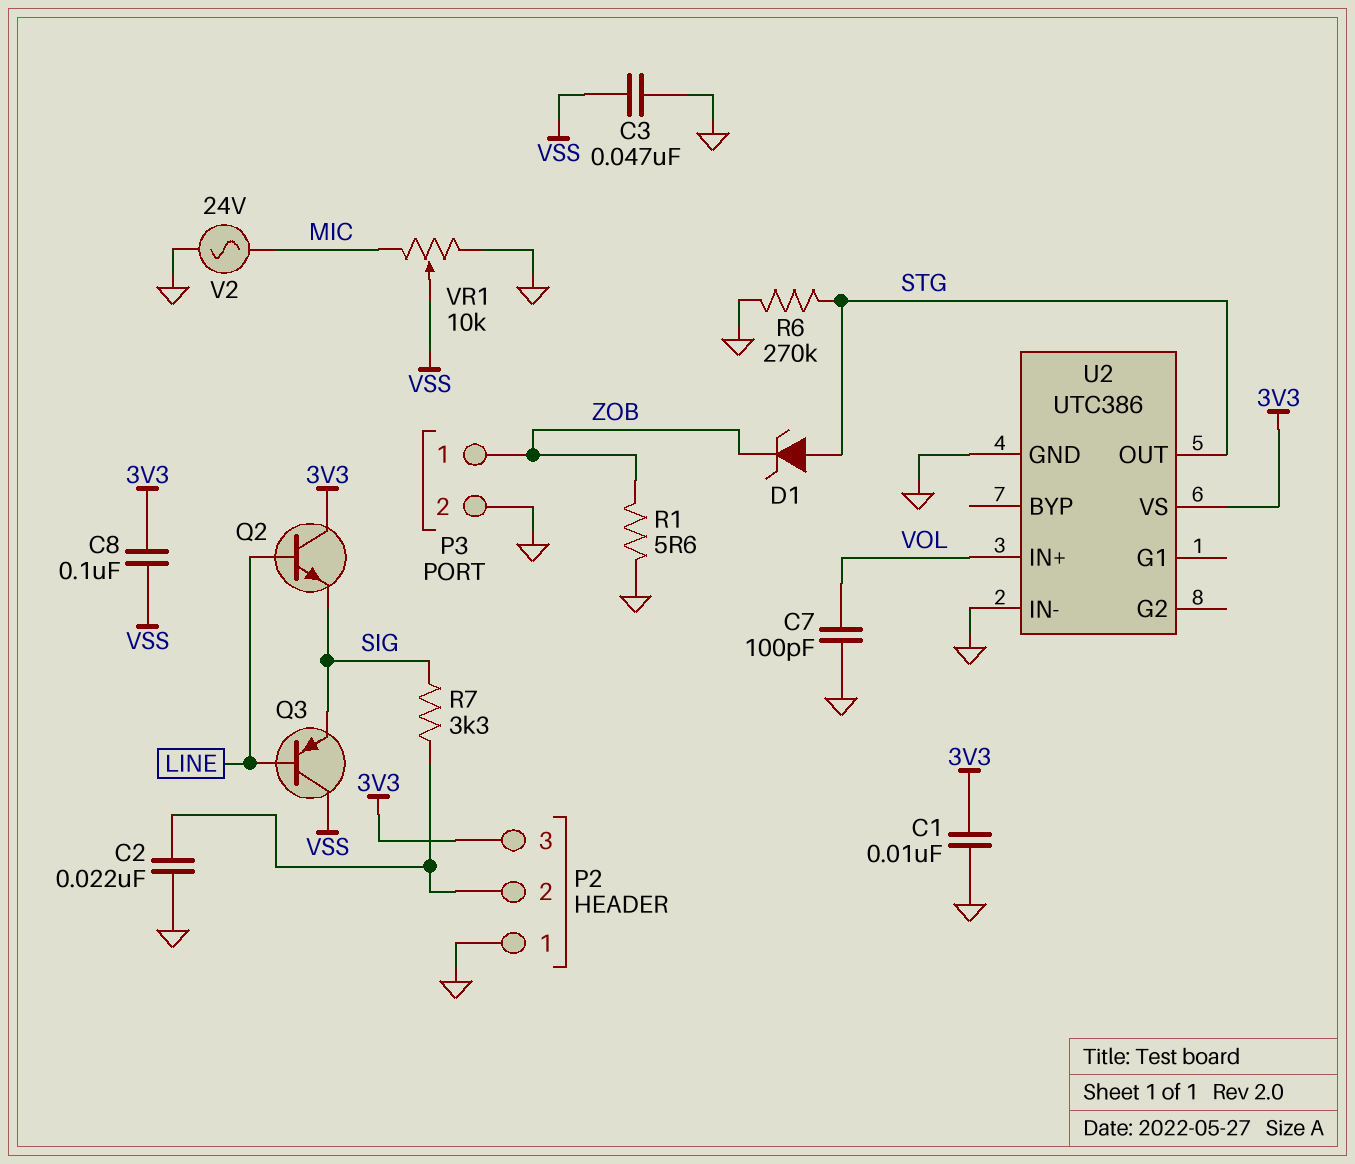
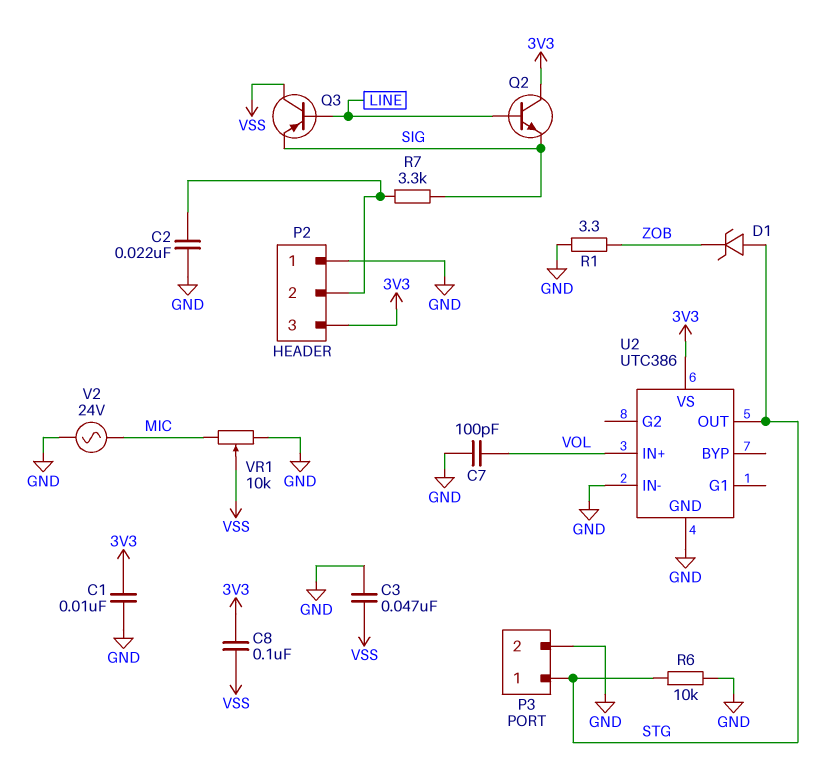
P3 pin 1: ZOB -> STG
R1: 5.6 (GND, ZOB) -> 3.3 (GND, ZOB)
R6: 270k (GND, STG) -> 10k (GND, STG)

